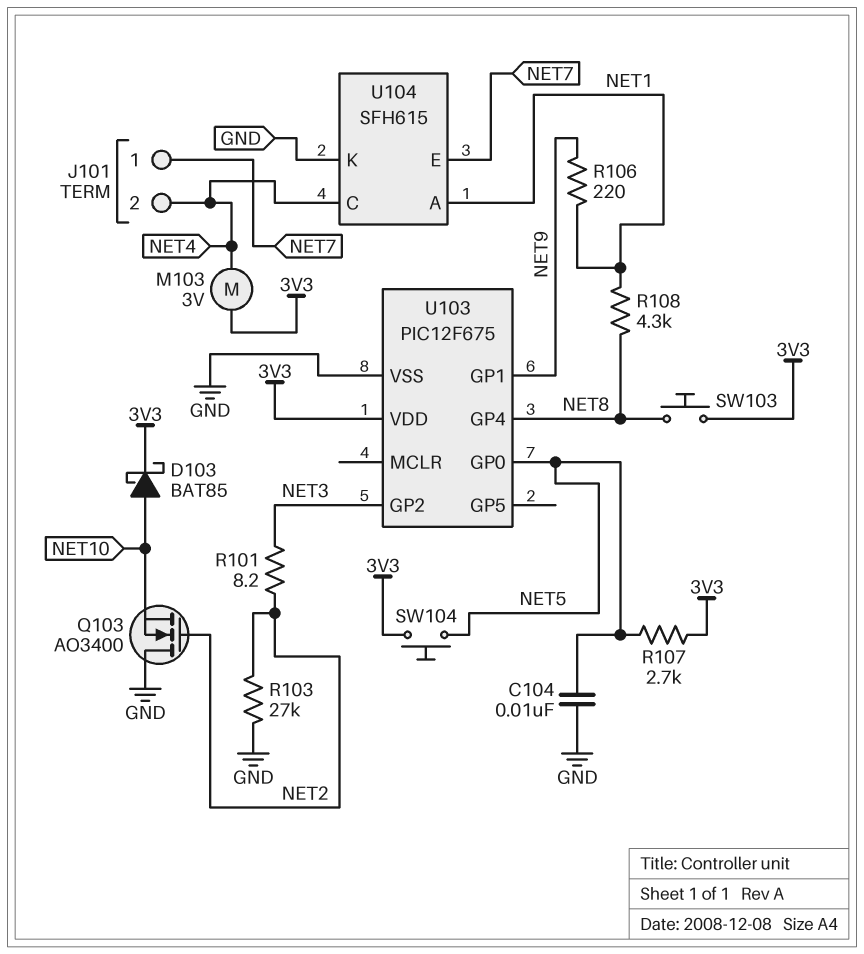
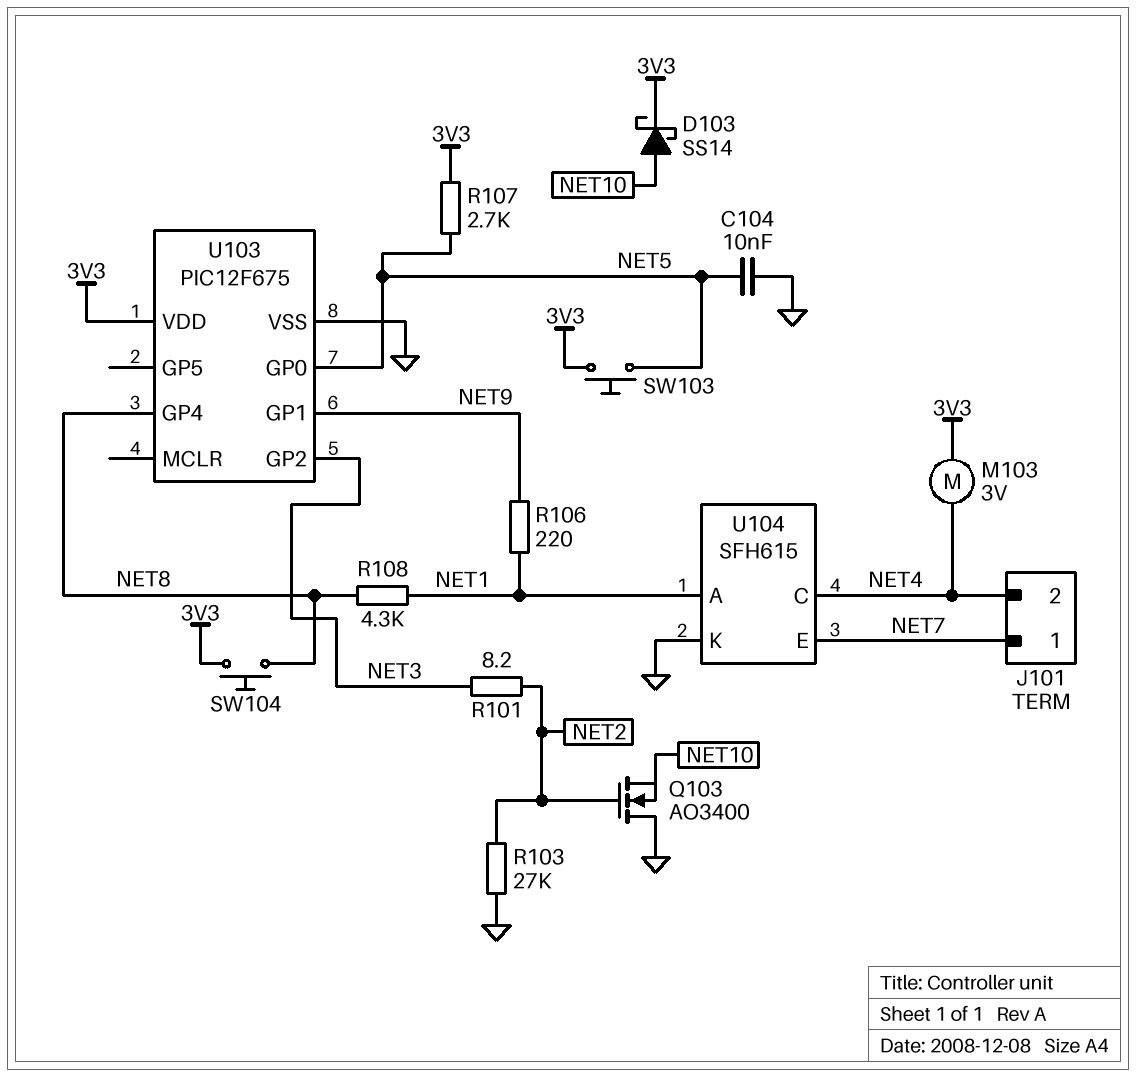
D103: schottky BAT85 (A NET10, K 3V3) -> schottky SS14 (A NET10, K 3V3)
SW103: button (3V3, NET8) -> button (3V3, NET5)
SW104: button (3V3, NET5) -> button (3V3, NET8)

